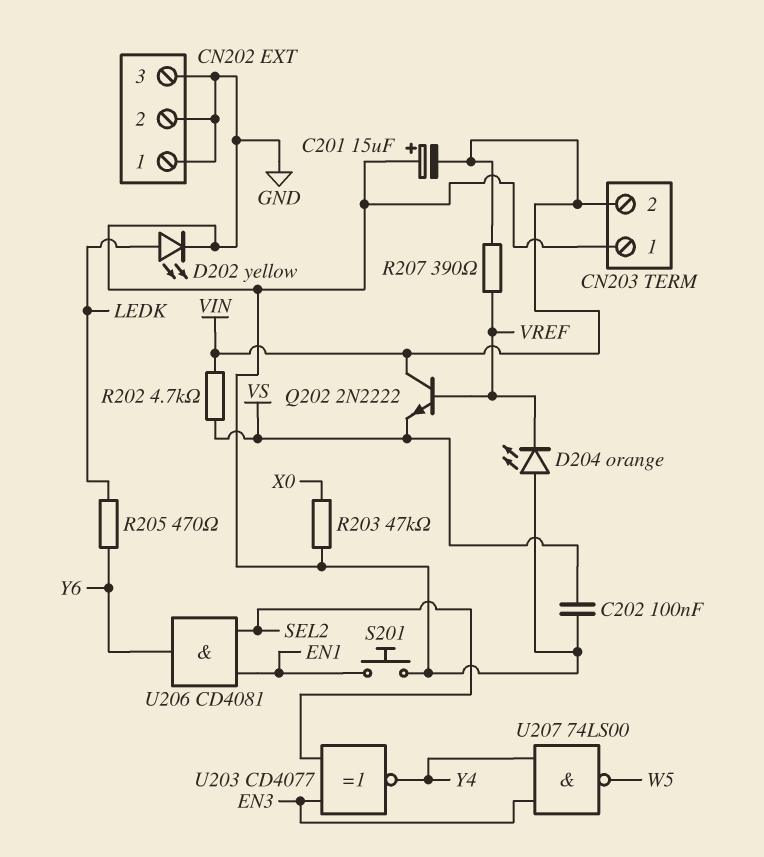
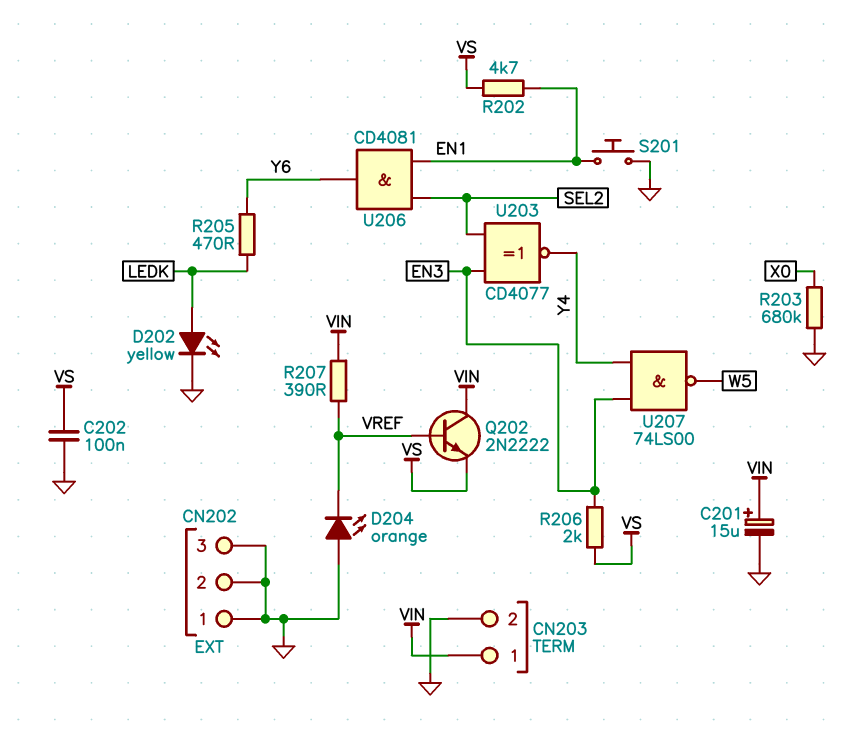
C201: 15uF (plus GND, minus VIN) -> 15uF (plus VIN, minus GND)
CN203 pin 1: GND -> VIN
CN203 pin 2: VIN -> GND
R202: 4.7k (VIN, VS) -> 4.7k (EN1, VS)
R203: 47k (GND, X0) -> 680k (GND, X0)
R206: none -> 2k (EN3, VS)

